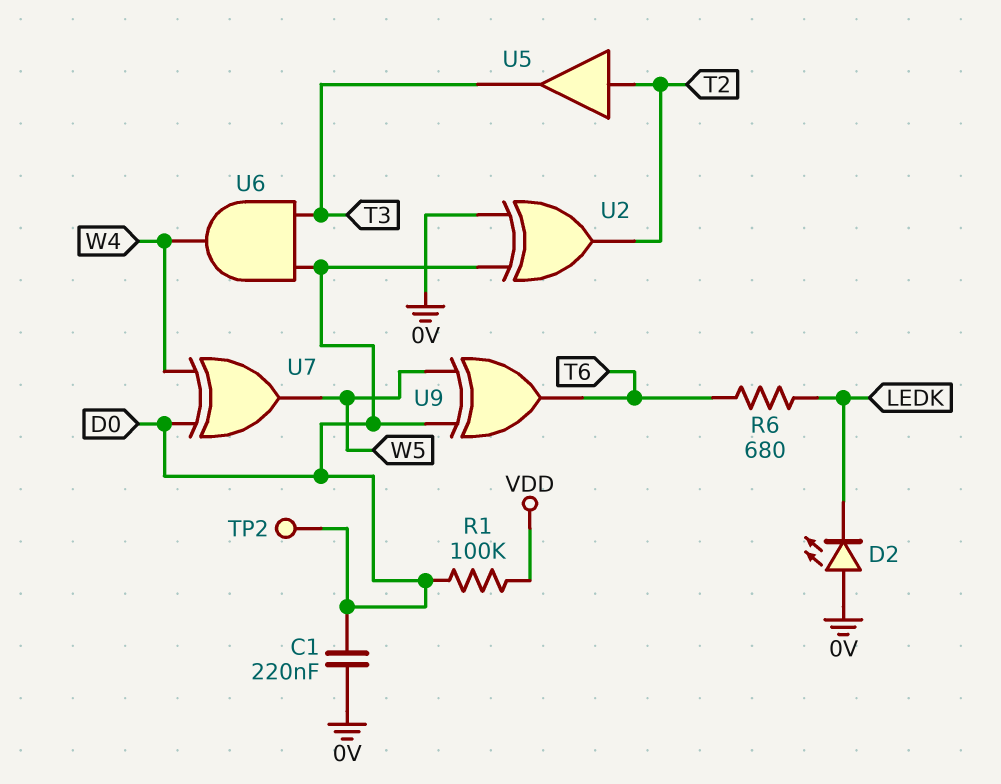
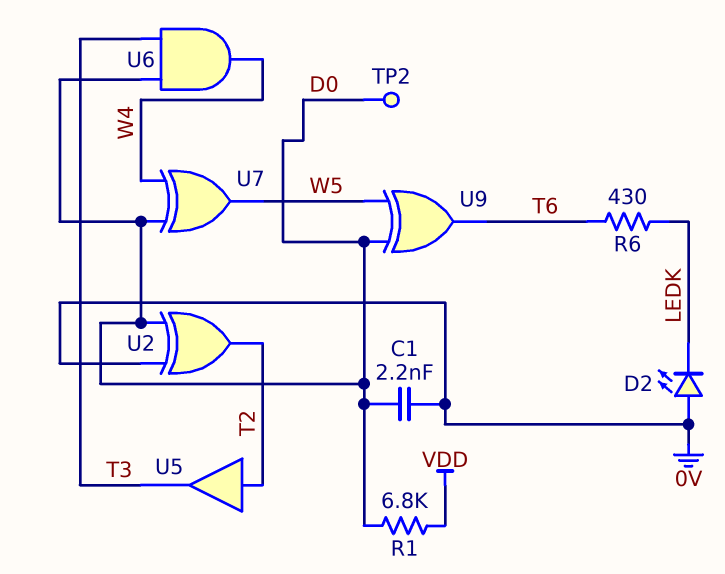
C1: 220nF (0V, D0) -> 2.2nF (0V, D0)
R1: 100k (D0, VDD) -> 6.8k (D0, VDD)
R6: 680 (LEDK, T6) -> 430 (LEDK, T6)

